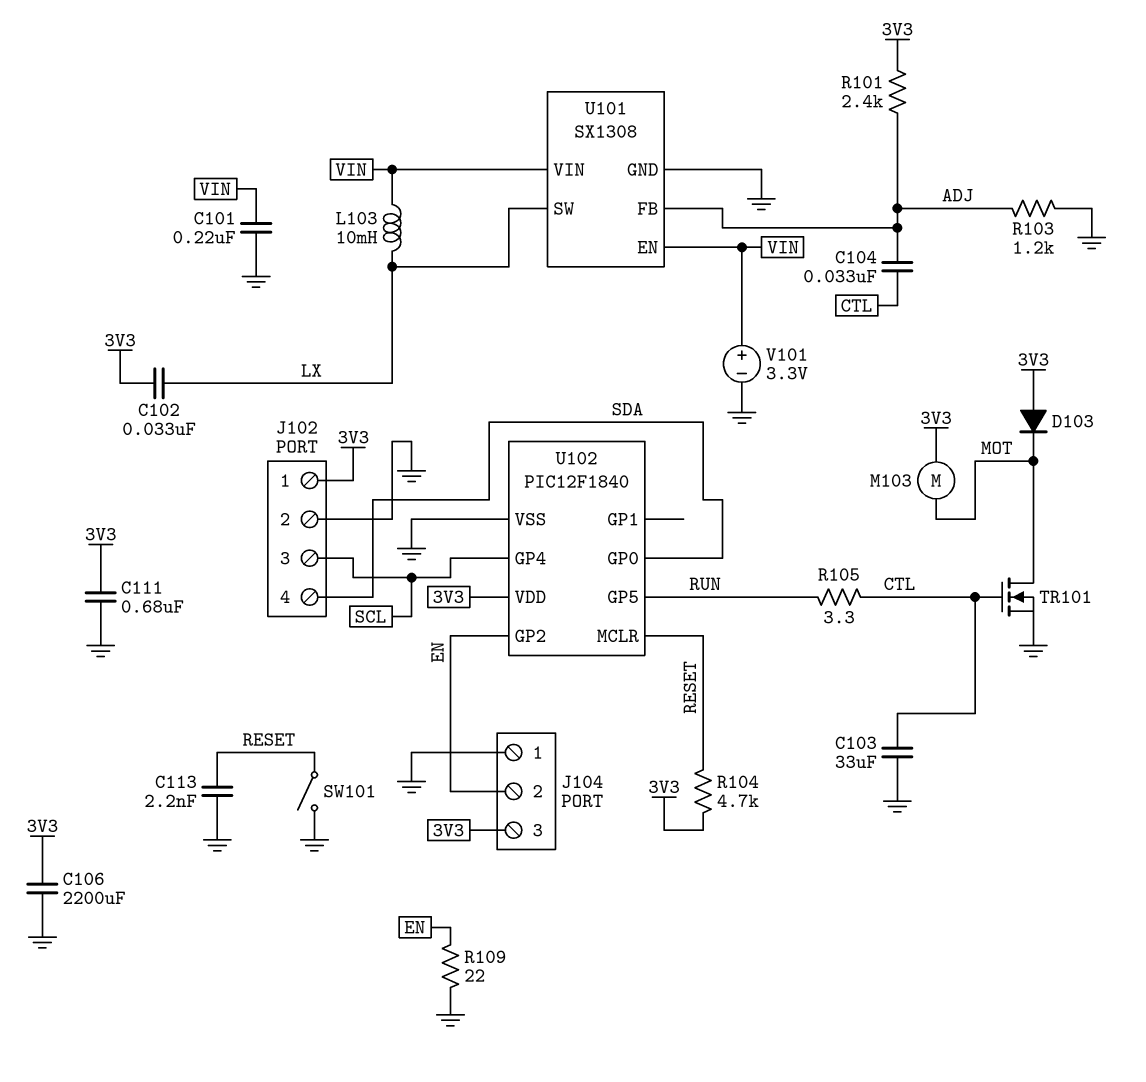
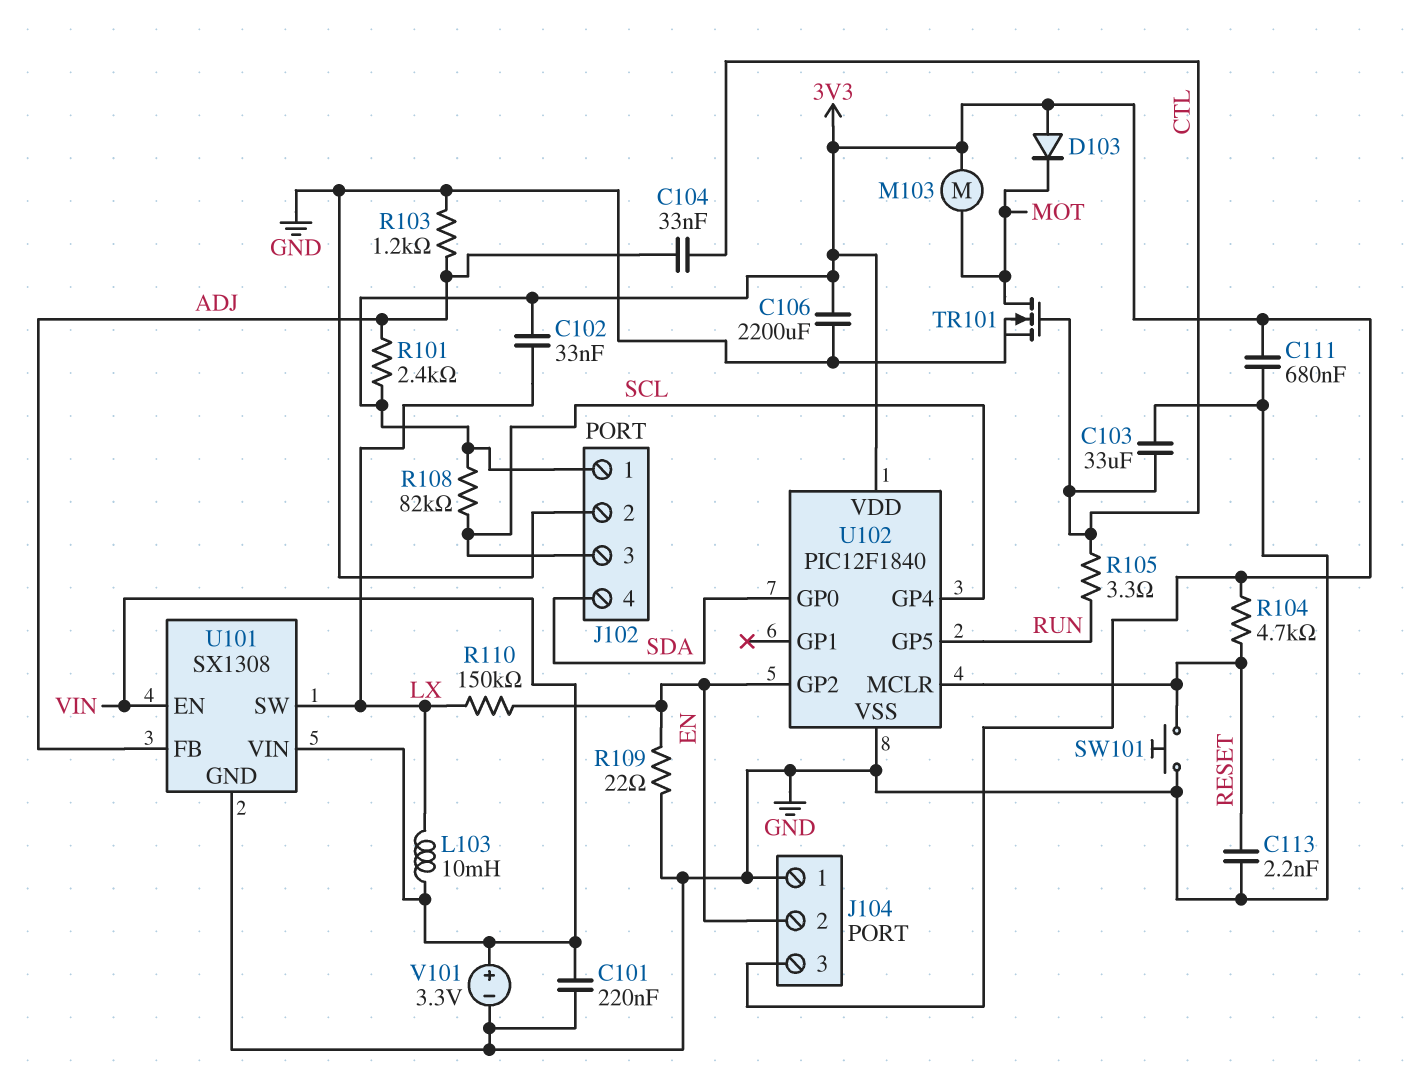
R108: none -> 82k (3V3, SCL)
R110: none -> 150k (EN, LX)
SW101: switch (GND, RESET) -> button (GND, RESET)

